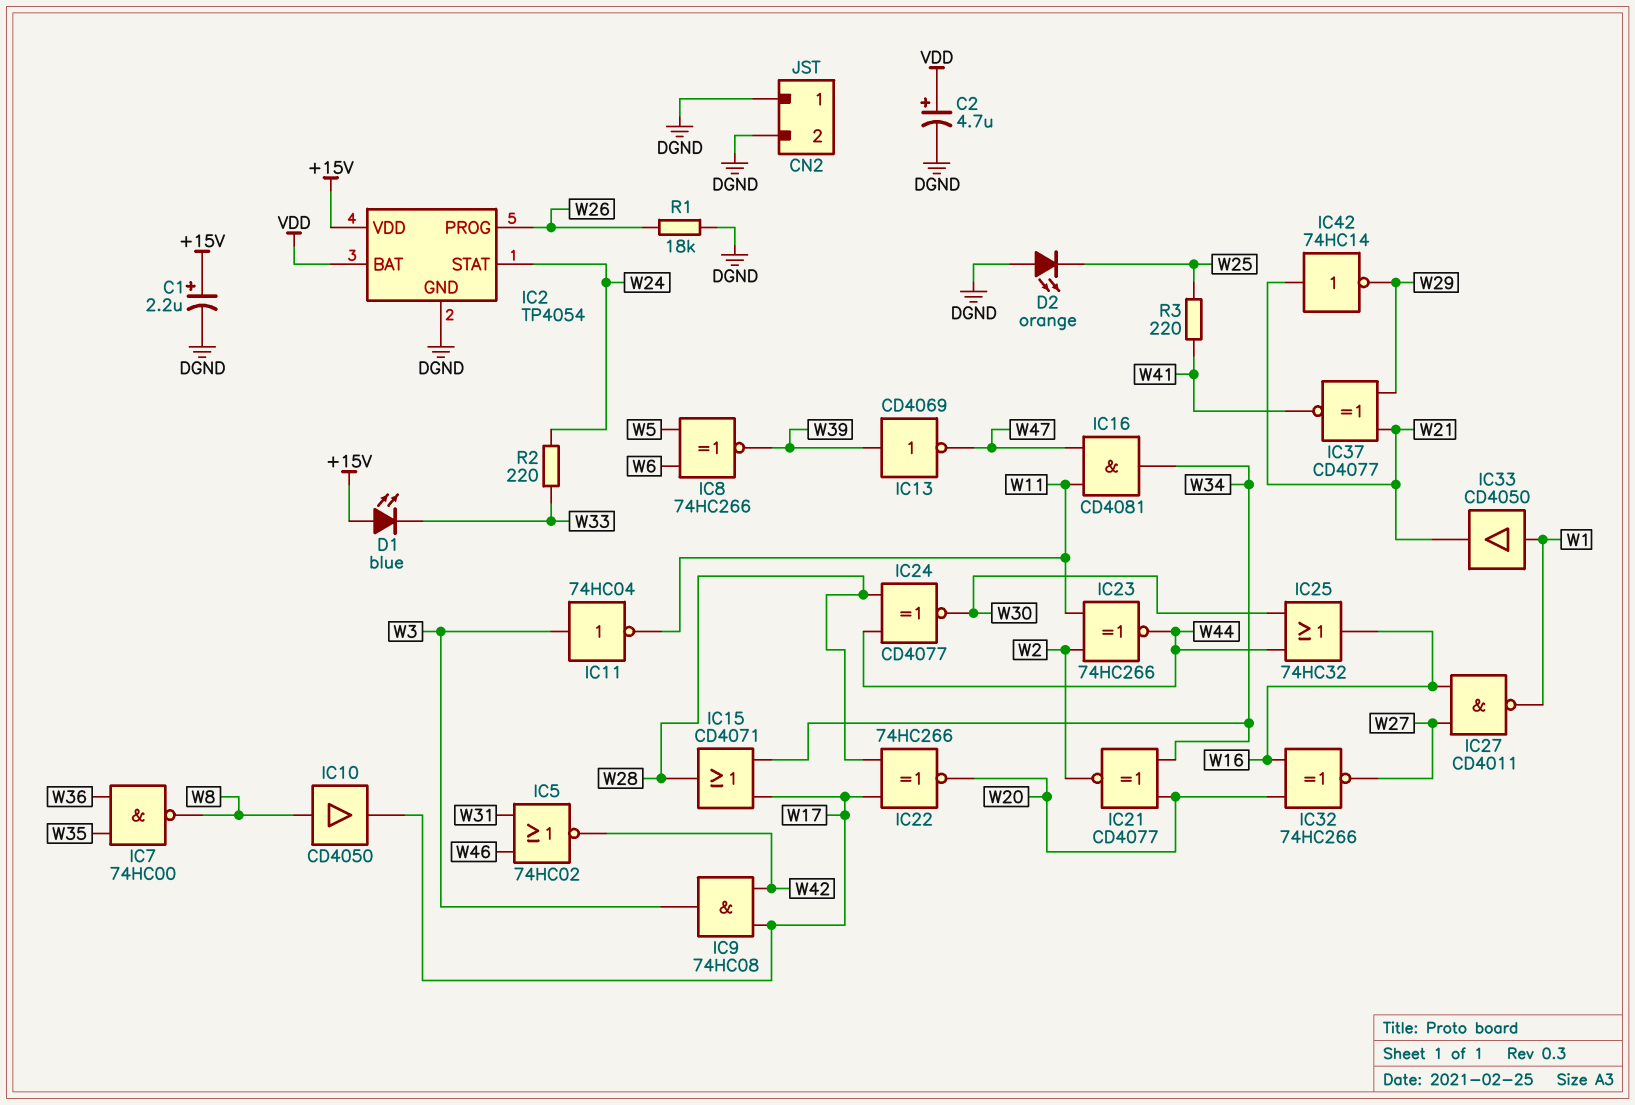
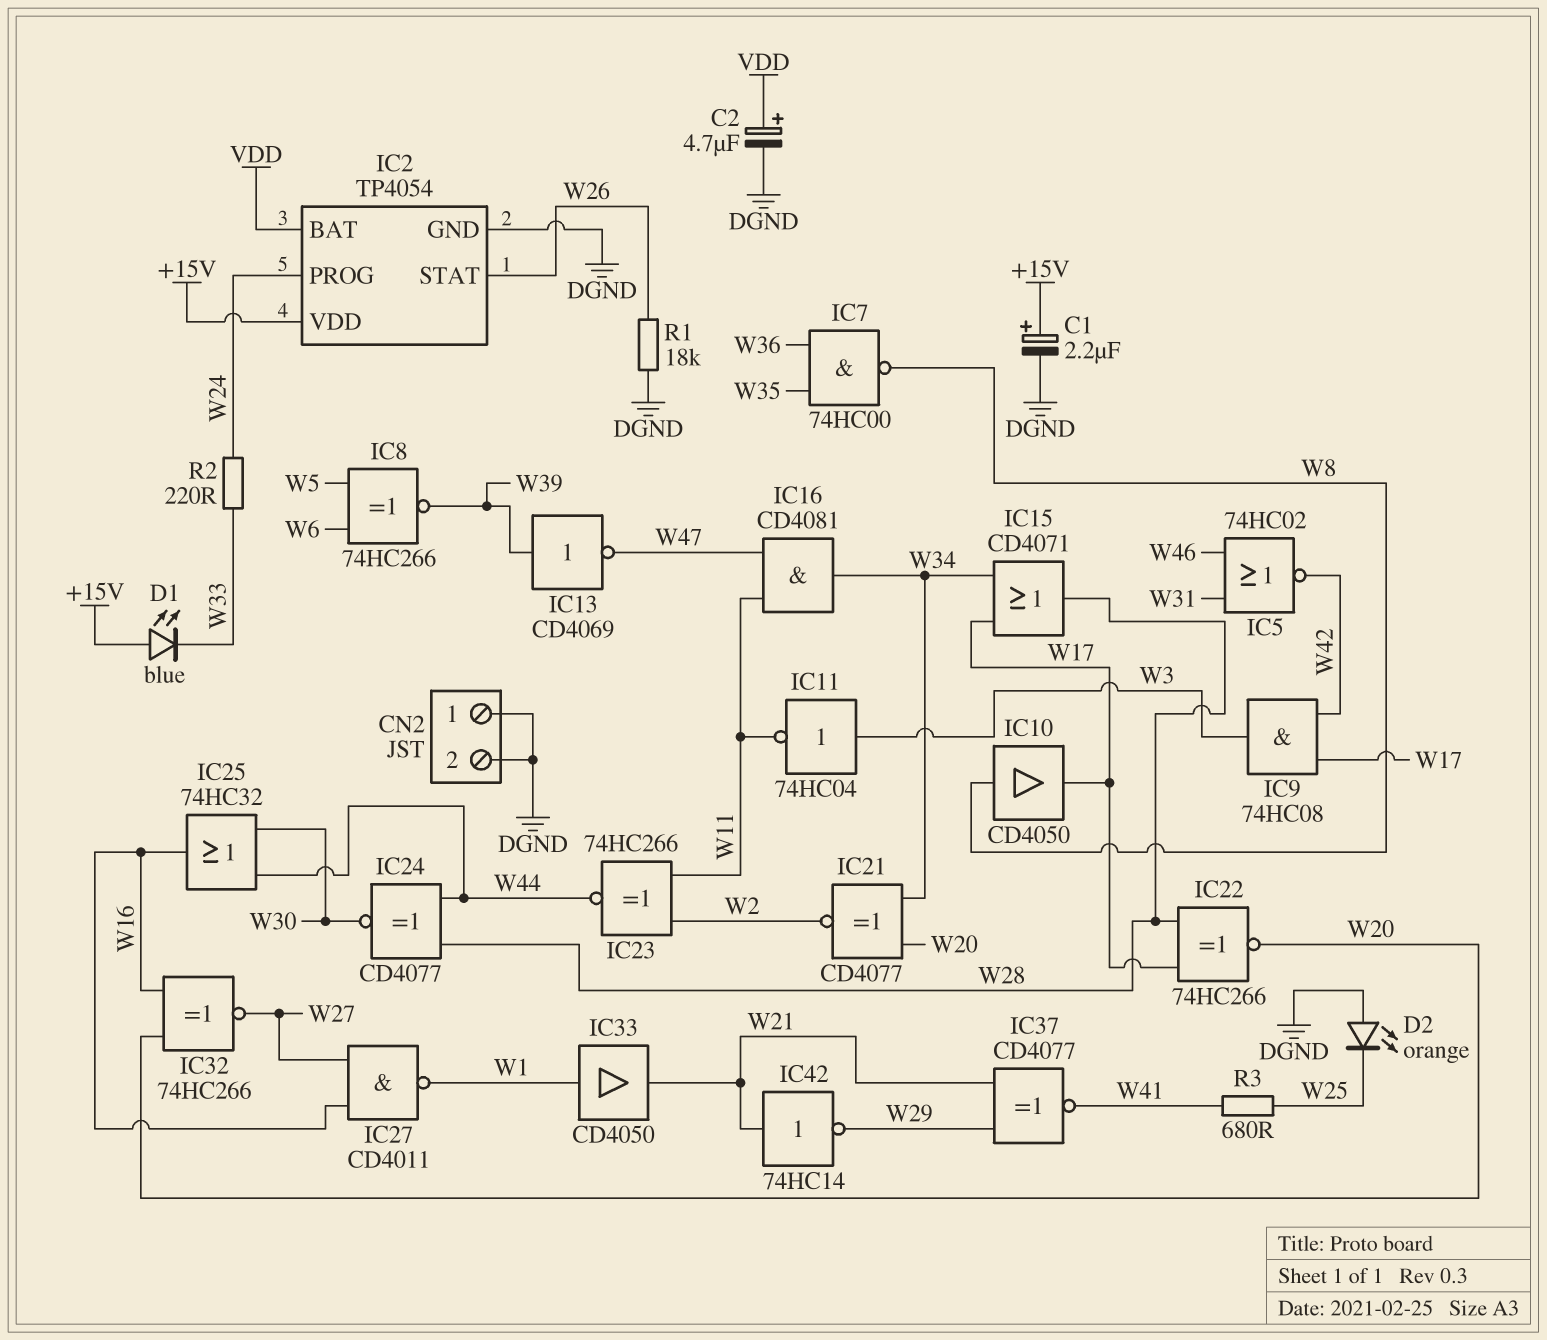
IC2 pin PROG: W26 -> W24
IC2 pin STAT: W24 -> W26
R3: 220 (W25, W41) -> 680 (W25, W41)

